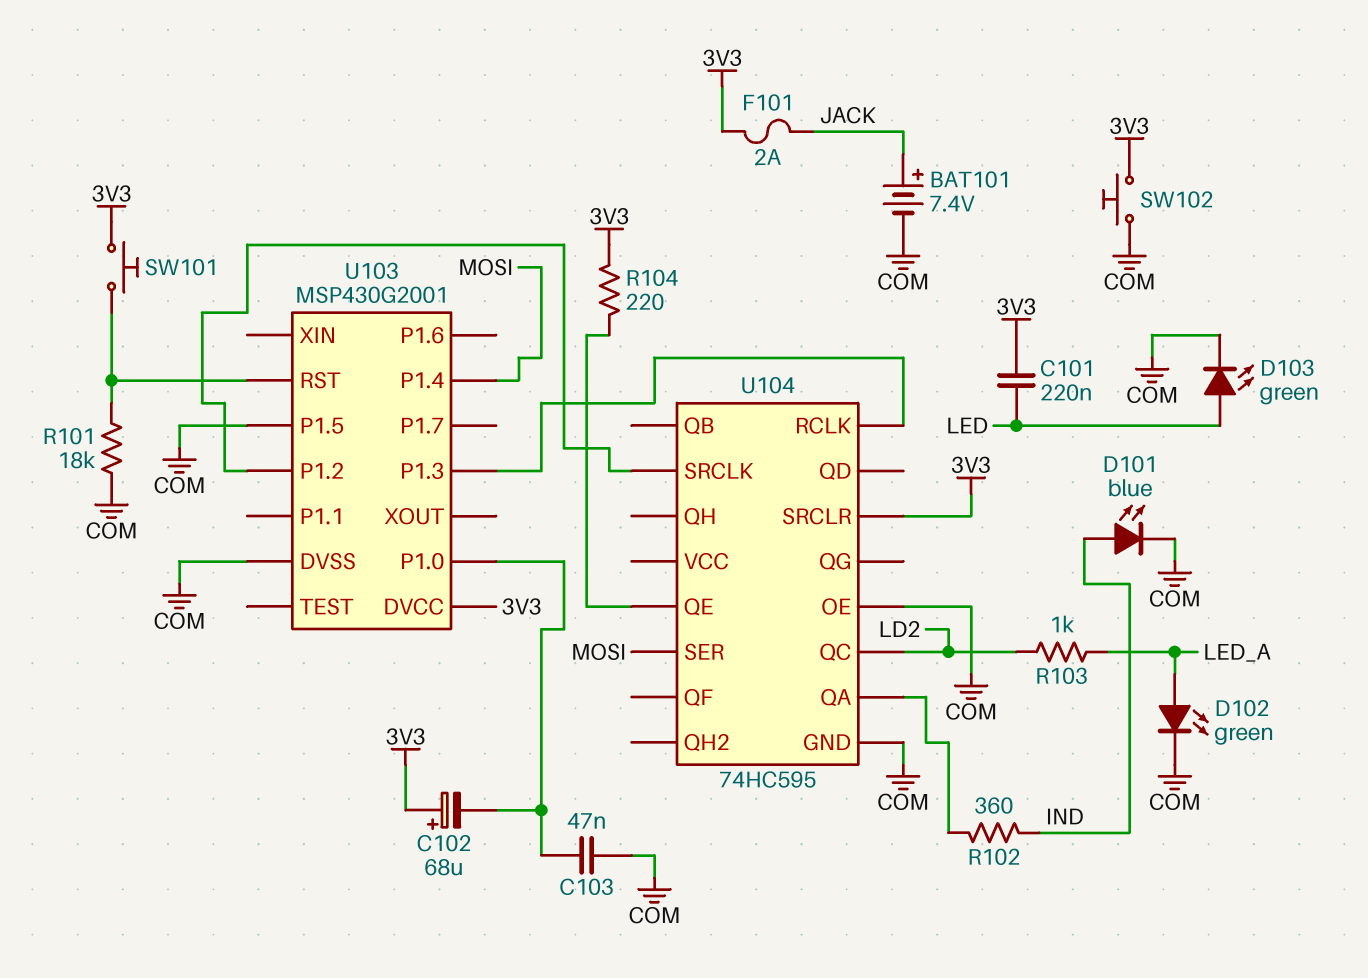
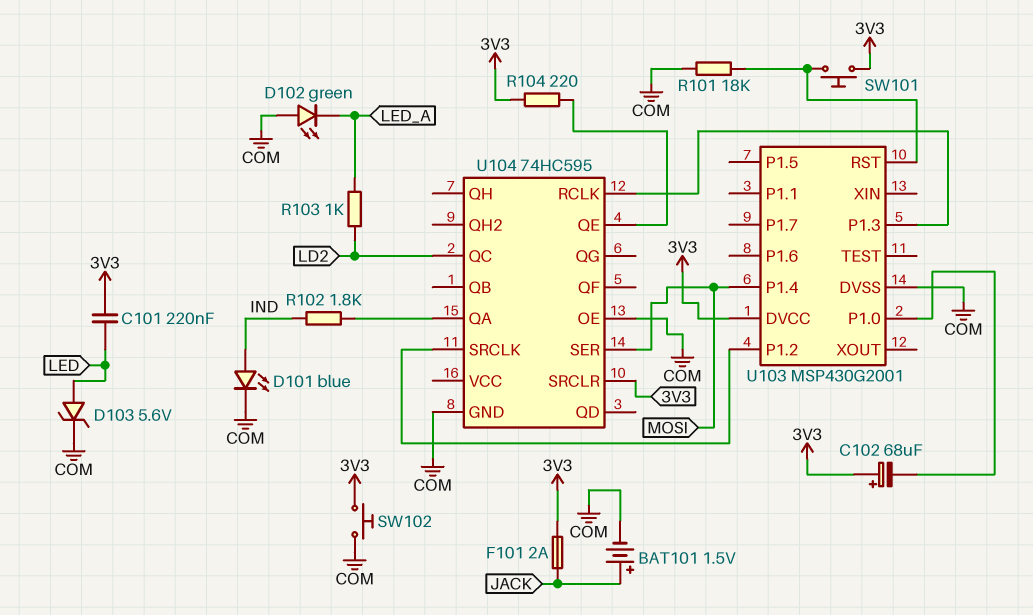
BAT101: 7.4V (plus JACK, minus COM) -> 1.5V (plus JACK, minus COM)
C103: 47nF (COM, U103/P1.0) -> none
D102: LED green (A LED_A, K COM) -> LED green (A COM, K LED_A)
D103: LED green (A LED, K COM) -> zener 5.6V (A LED, K COM)
R102: 360 (IND, U104/QA) -> 1.8k (IND, U104/QA)
U103 pin P1.5: COM -> none

